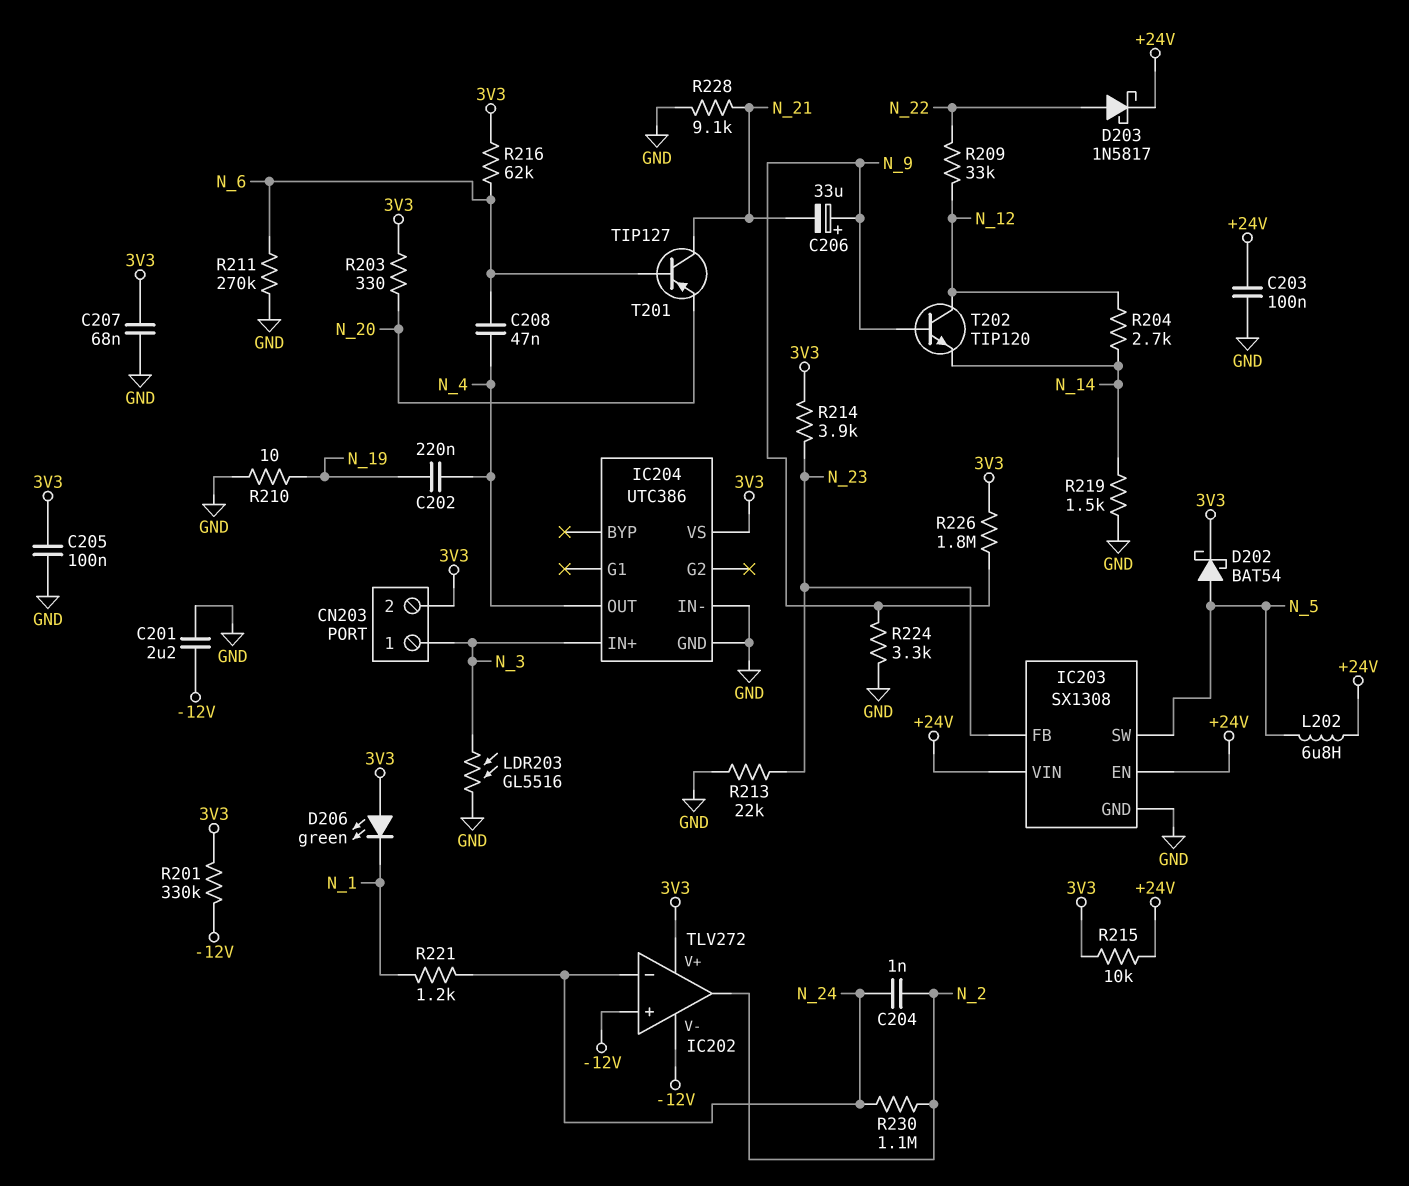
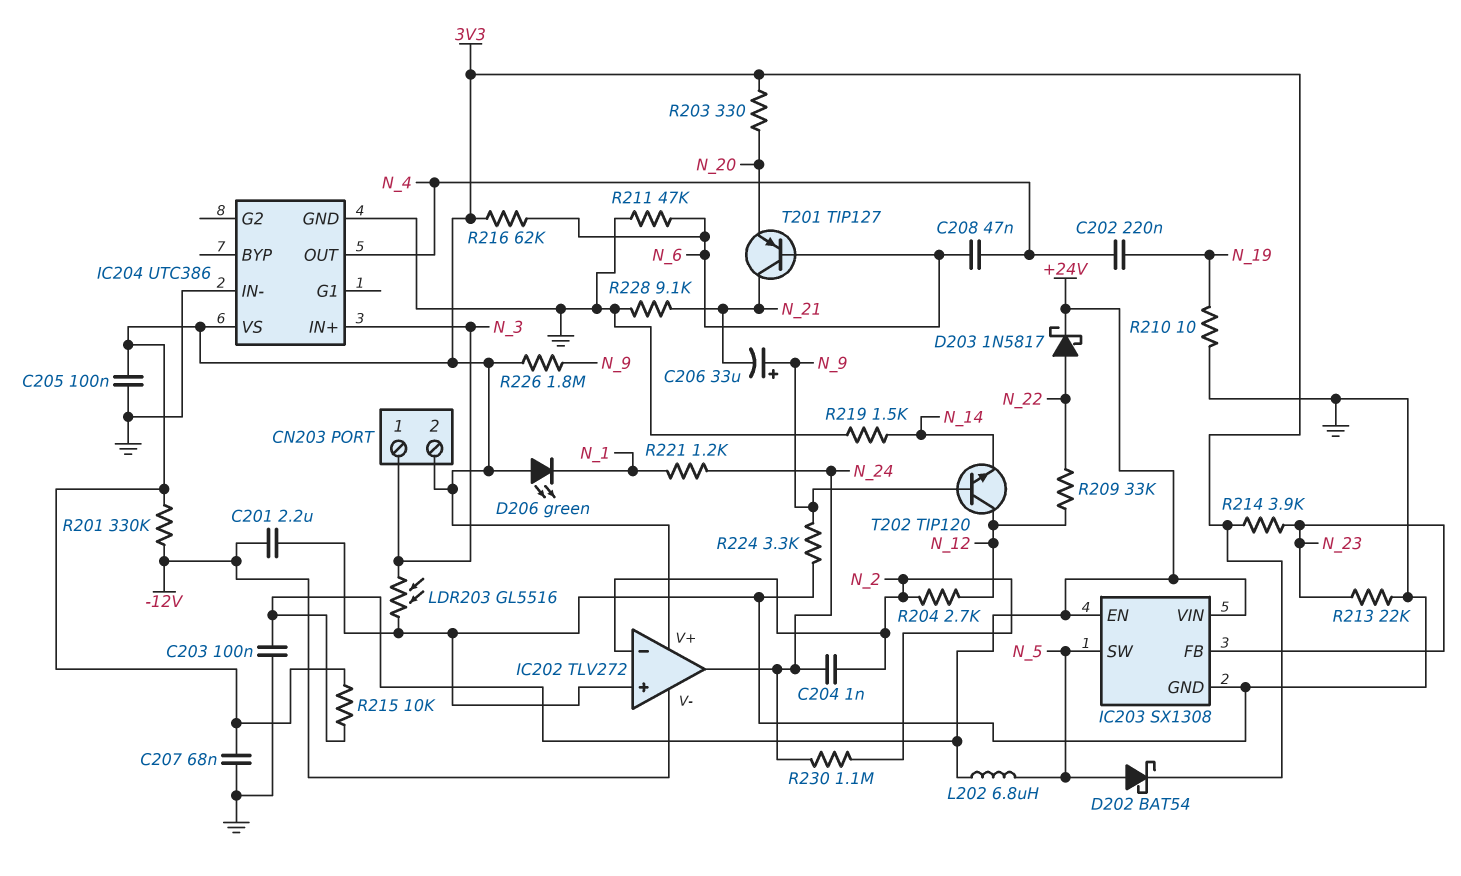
IC202 pin in+: -12V -> GND
IC202 pin in-: N_24 -> N_2
IC202 pin out: N_2 -> N_24
R204: 2.7k (N_12, N_14) -> 2.7k (N_2, N_12)
R211: 270k (GND, N_6) -> 47k (GND, N_6)

